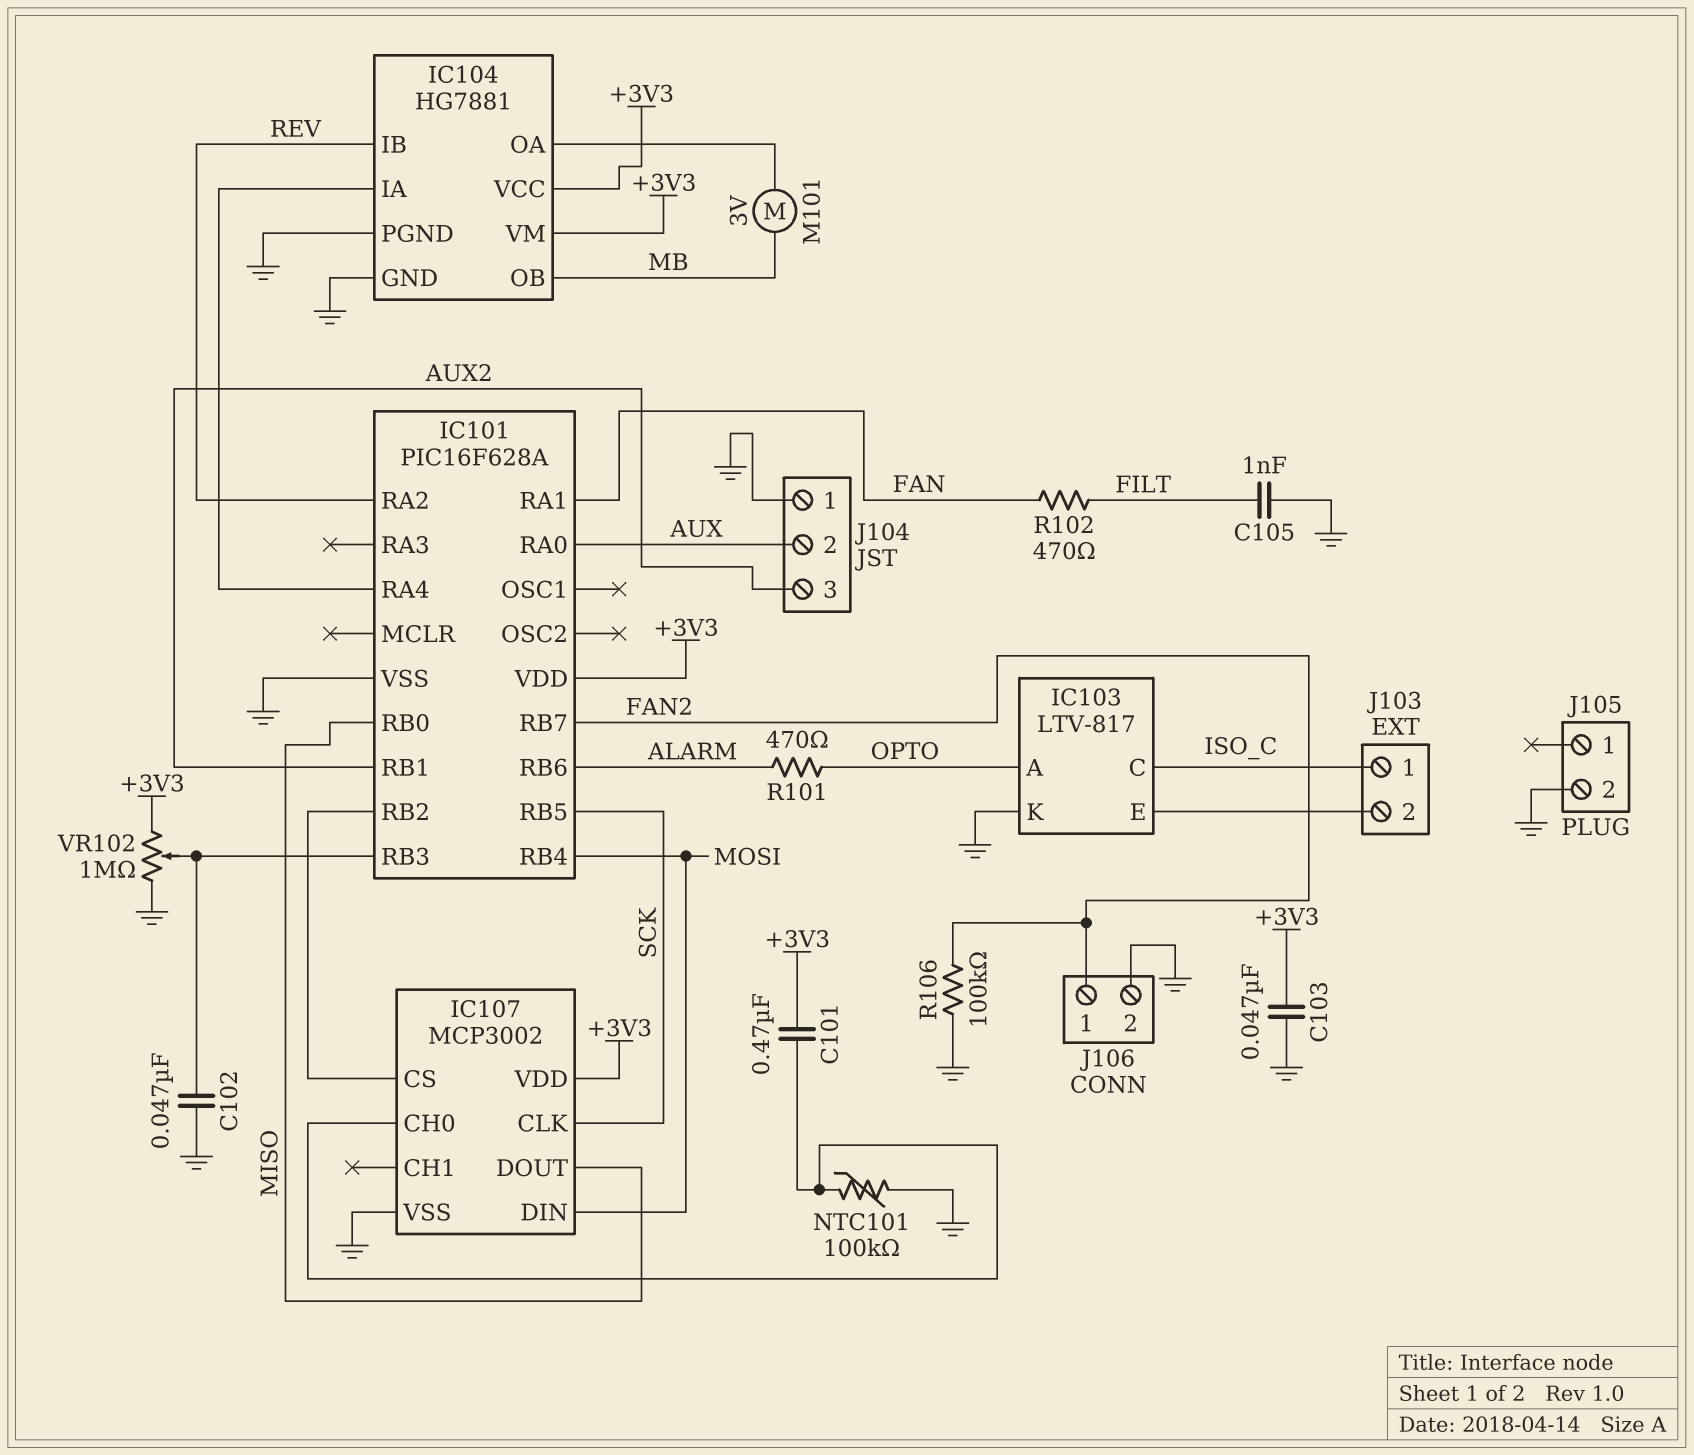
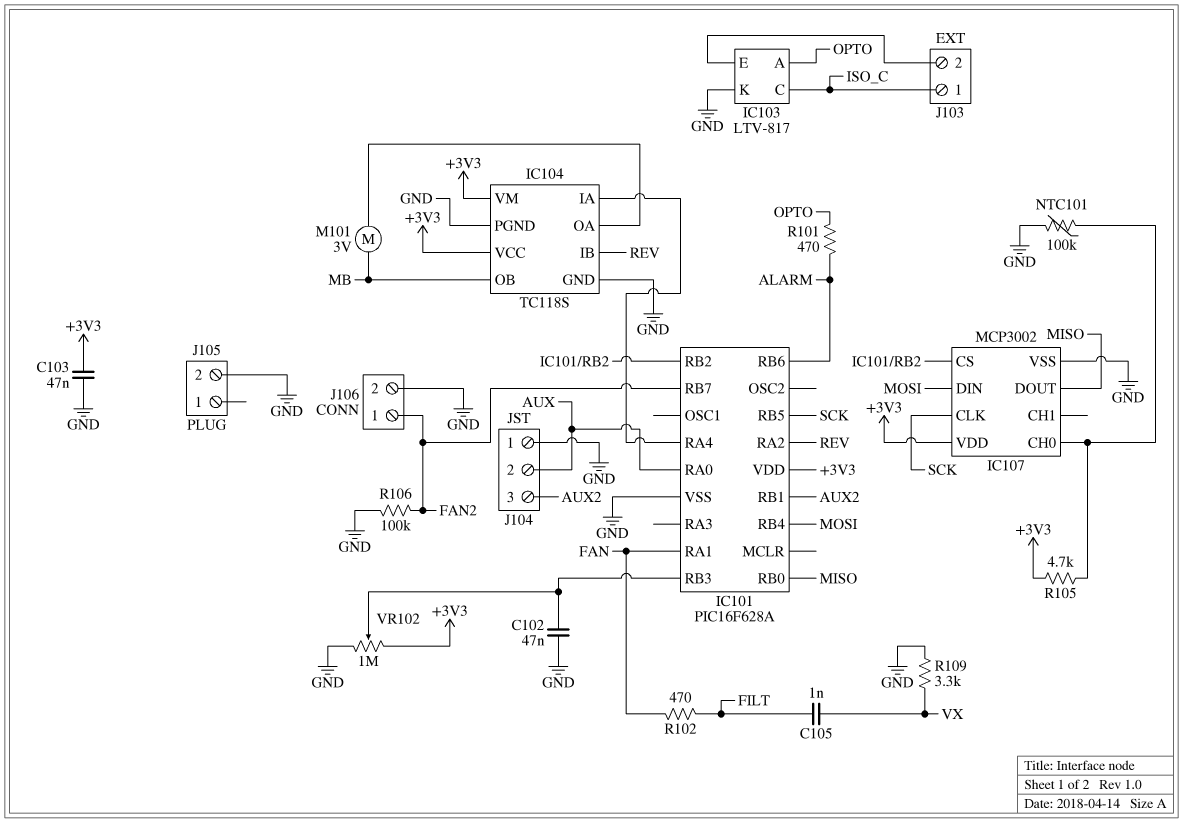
C101: 470nF (+3V3, IC107/CH0) -> none
C105: 1nF (FILT, GND) -> 1nF (FILT, VX)
IC104: HG7881 -> TC118S
R105: none -> 4.7k (+3V3, IC107/CH0)
R109: none -> 3.3k (GND, VX)

